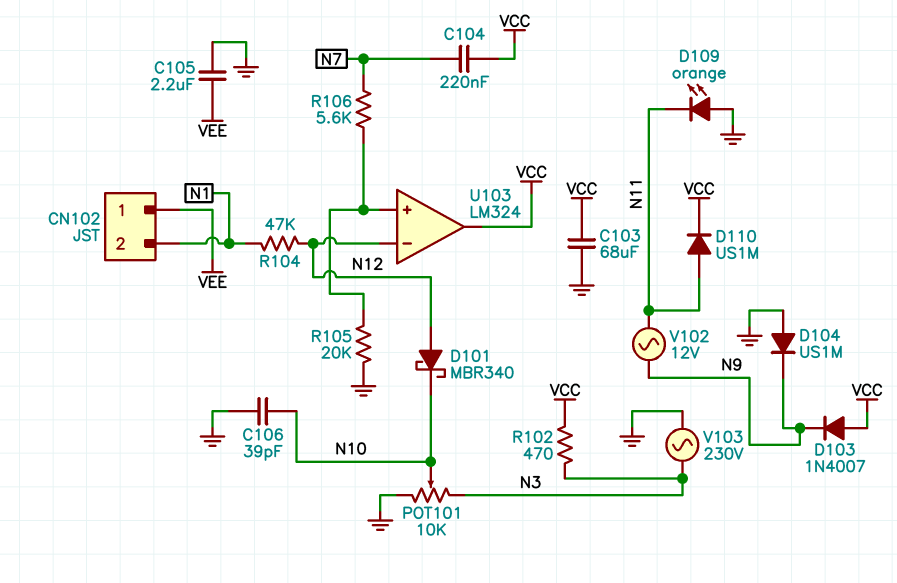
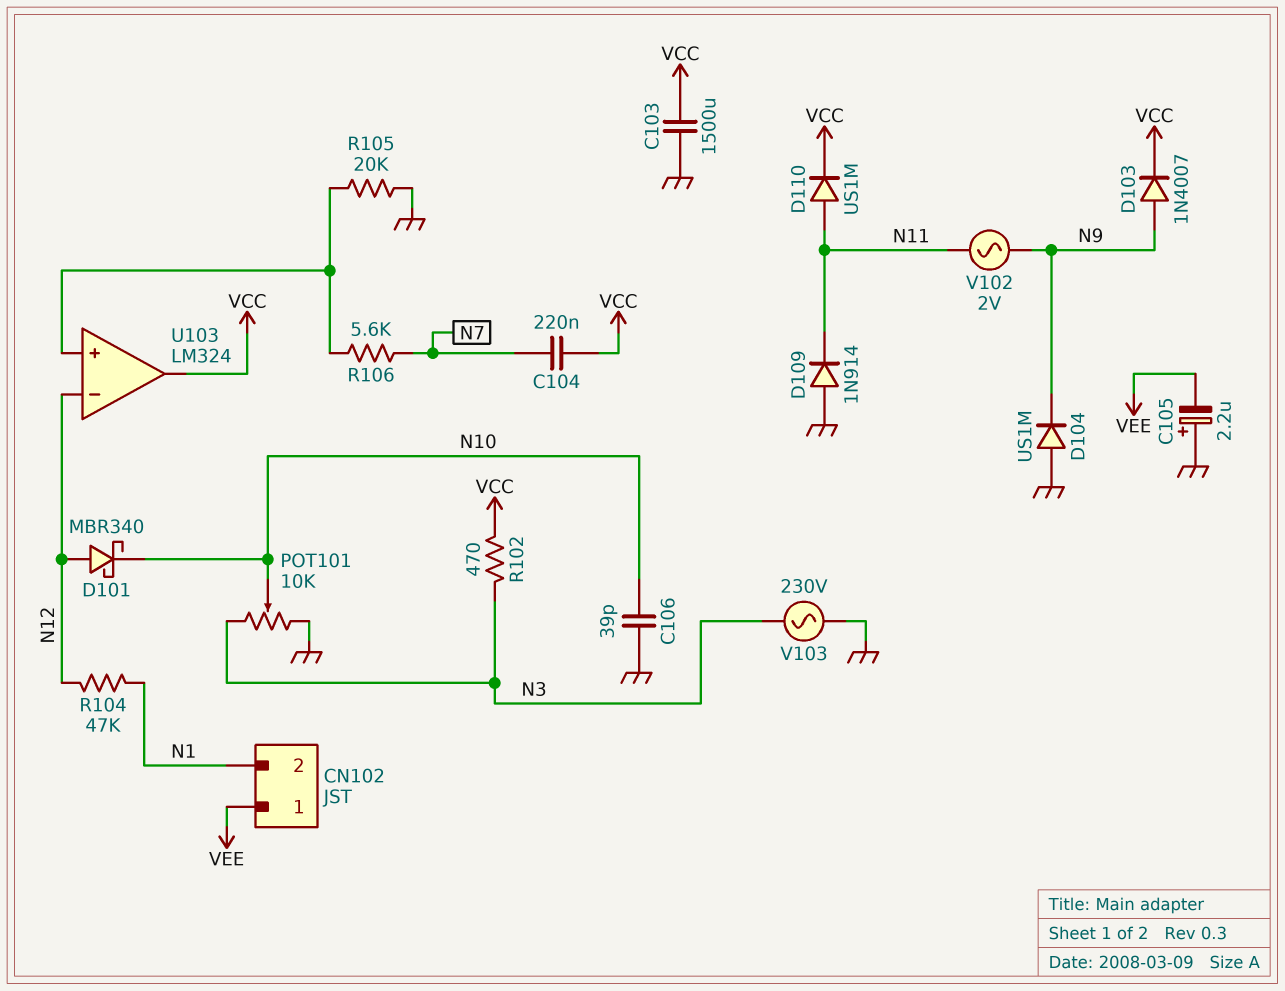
C103: 68uF (GND, VCC) -> 1500uF (GND, VCC)
C105: 2.2uF (GND, VEE) -> 2.2uF (plus GND, minus VEE)
D103: diode 1N4007 (A VCC, K N9) -> diode 1N4007 (A N9, K VCC)
D109: LED orange (A GND, K N11) -> diode 1N914 (A GND, K N11)
V102: AC 12V (N9, N11) -> AC 2V (N9, N11)

